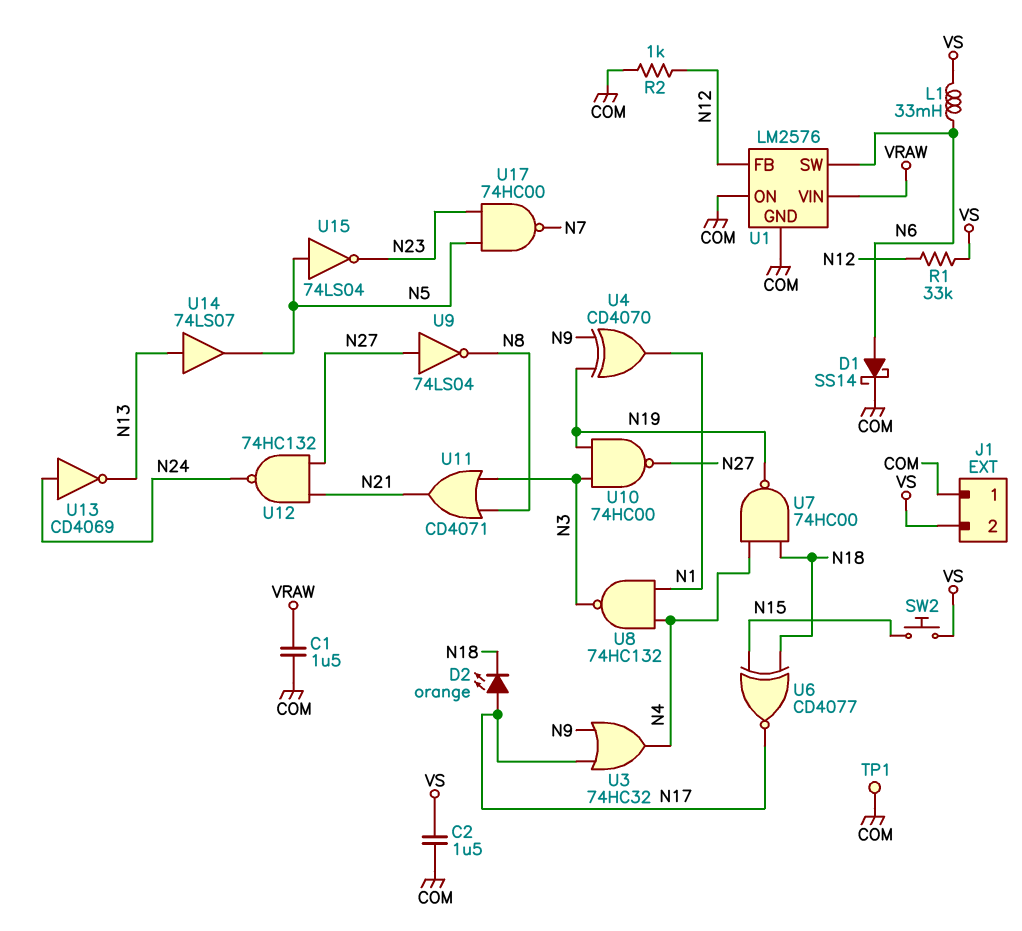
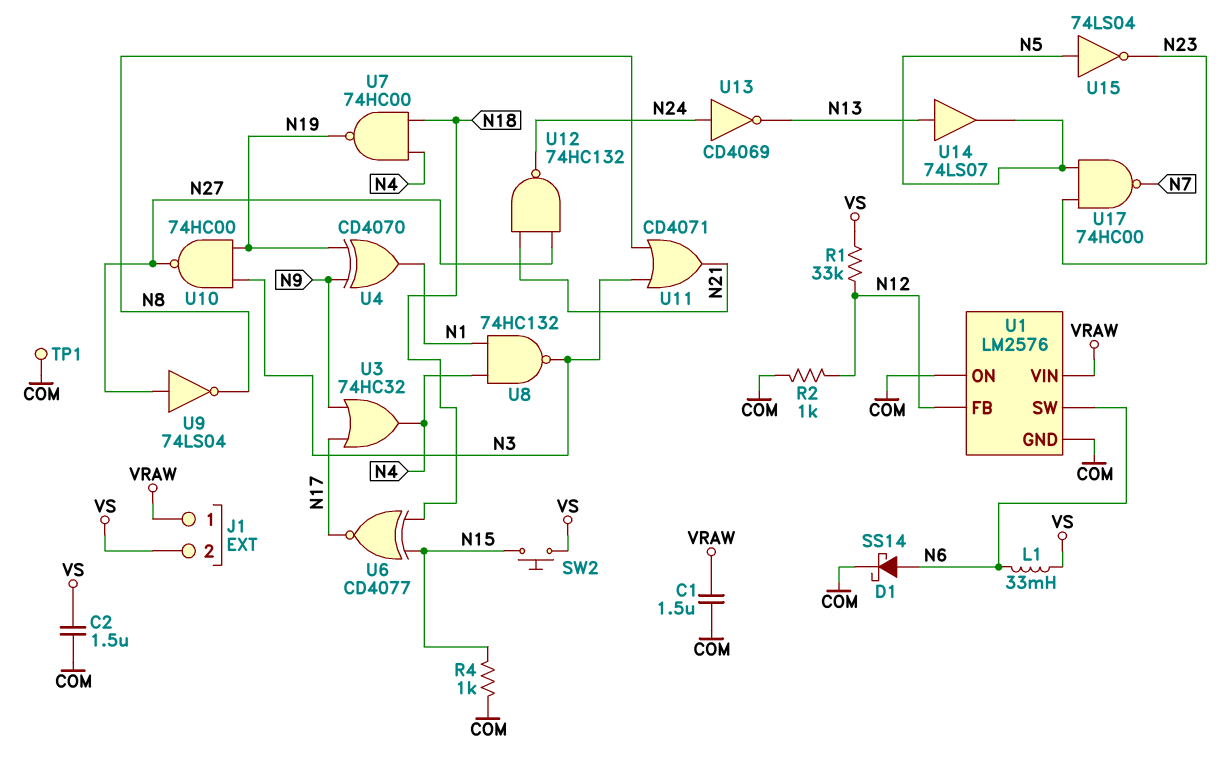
D2: LED orange (A N17, K N18) -> none
J1 pin 1: COM -> VRAW
R4: none -> 1k (COM, N15)

